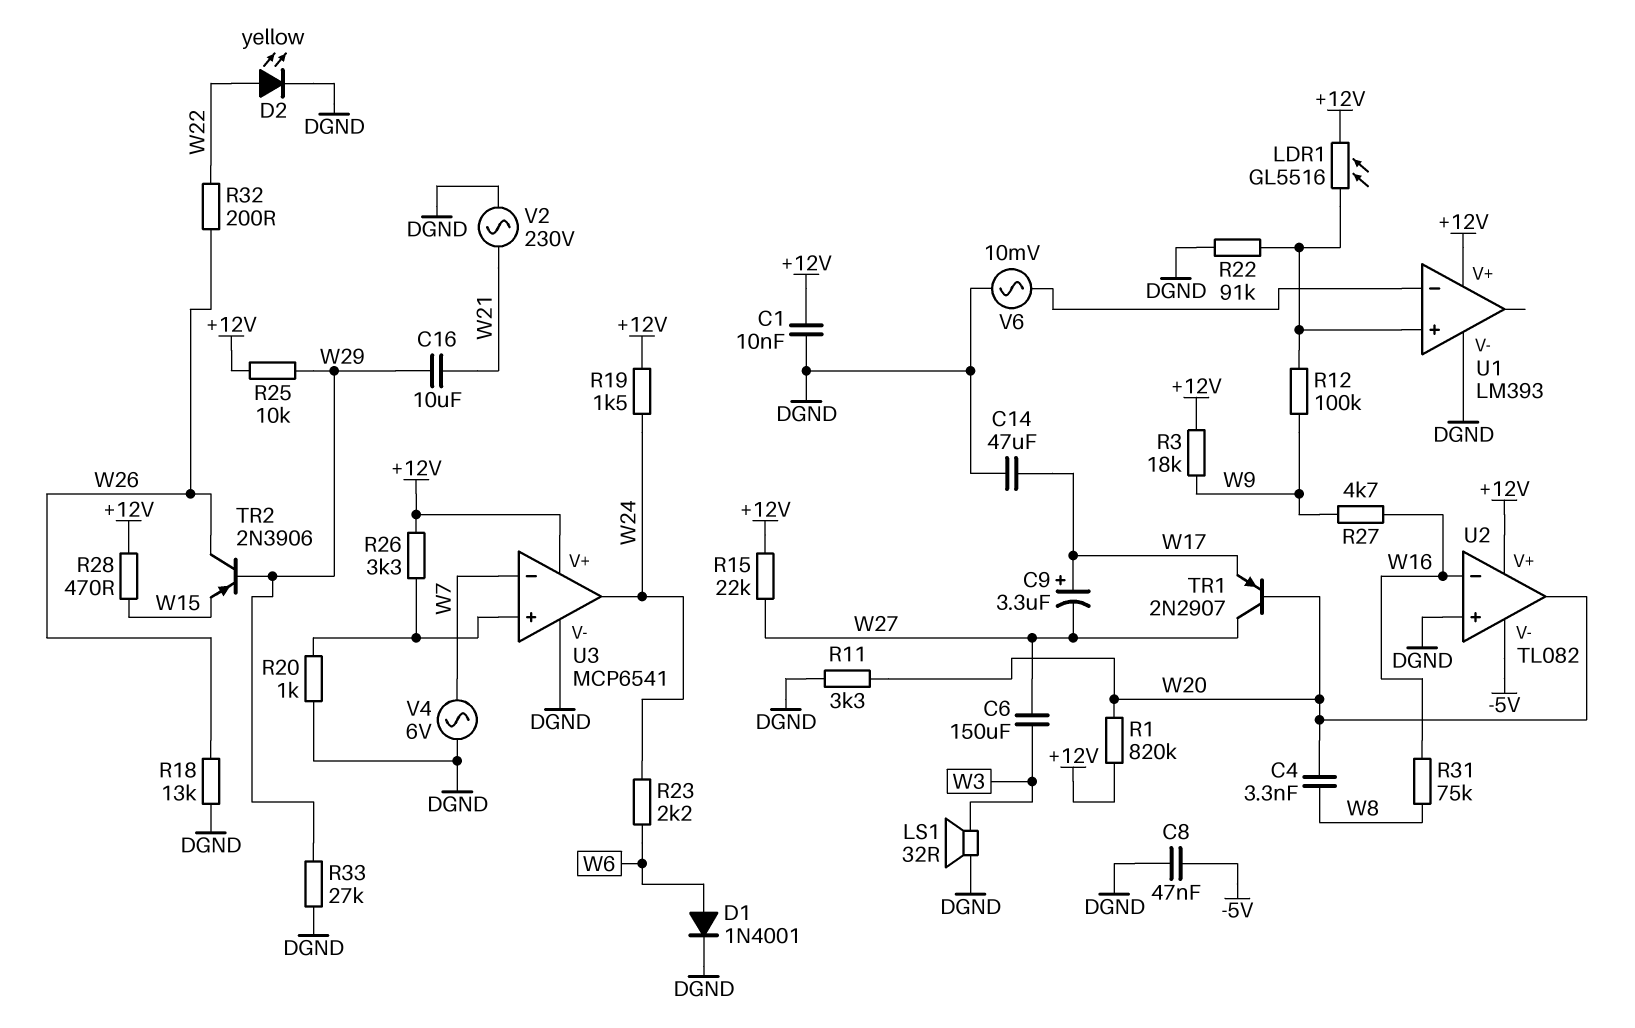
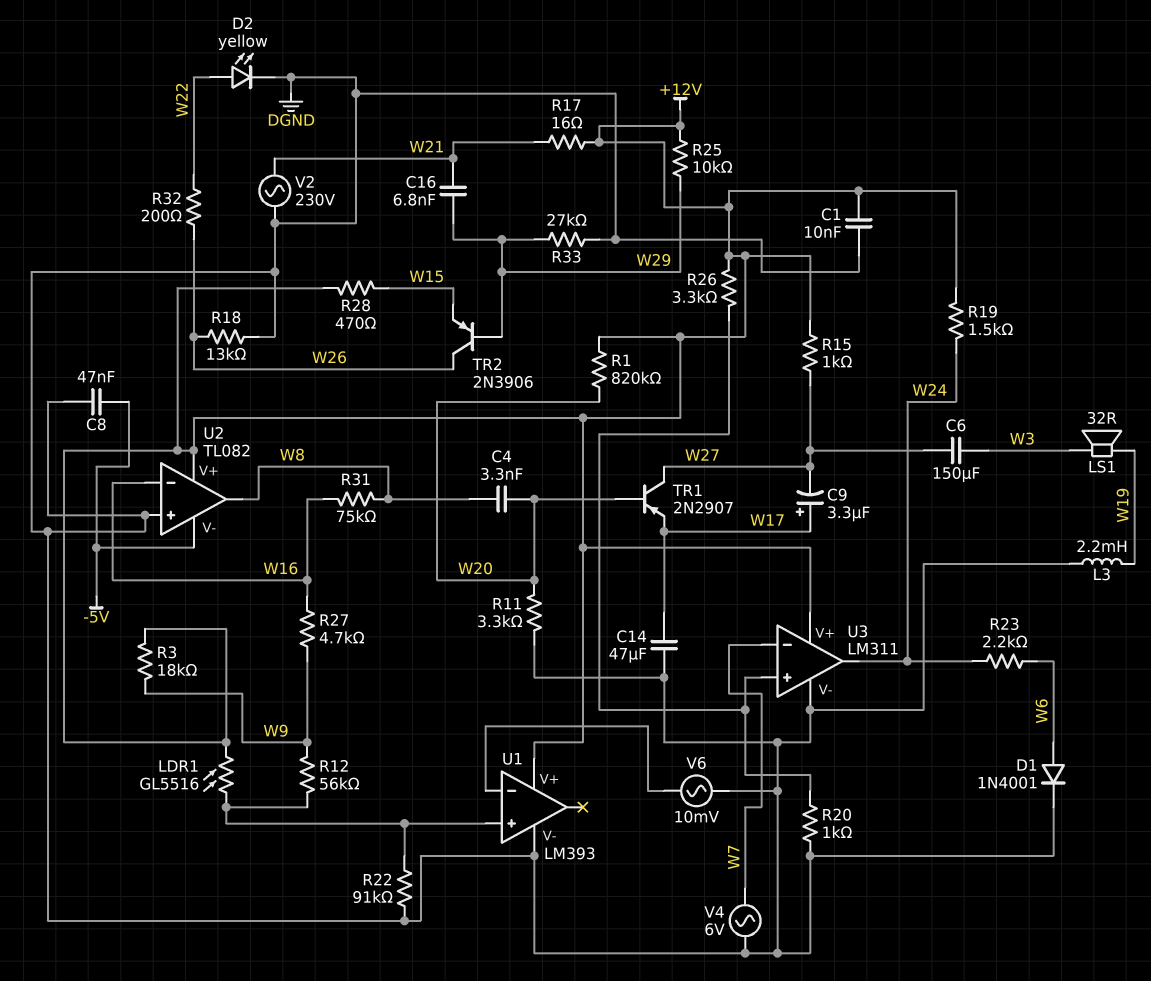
C16: 10uF (W21, W29) -> 6.8nF (W21, W29)
L3: none -> 2.2mH (DGND, W19)
LS1: speaker 32R (DGND, W3) -> speaker 32R (W3, W19)
R12: 100k (U1/in+, W9) -> 56k (U1/in+, W9)
R15: 22k (+12V, W27) -> 1k (+12V, W27)
R17: none -> 16 (+12V, W21)
U2 pin out: W20 -> W8
U3: MCP6541 -> LM311

